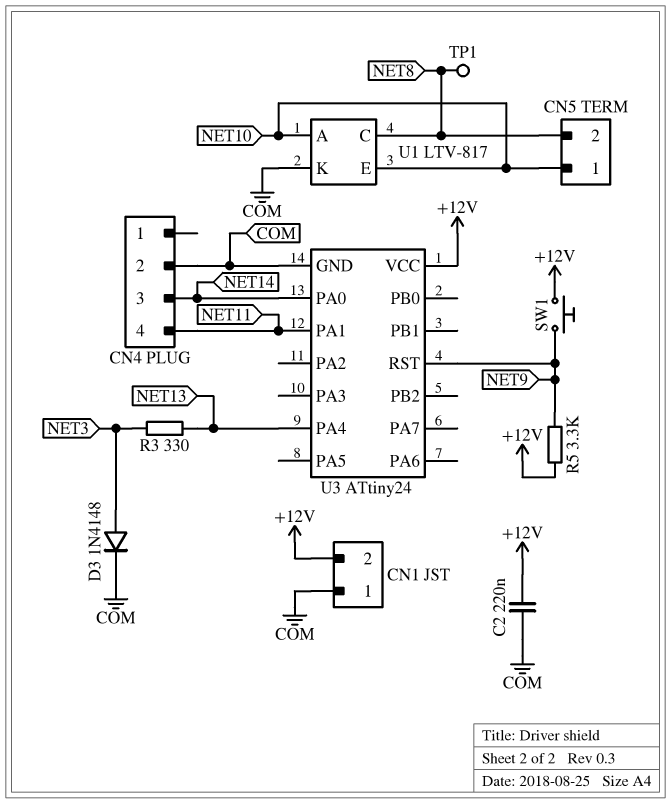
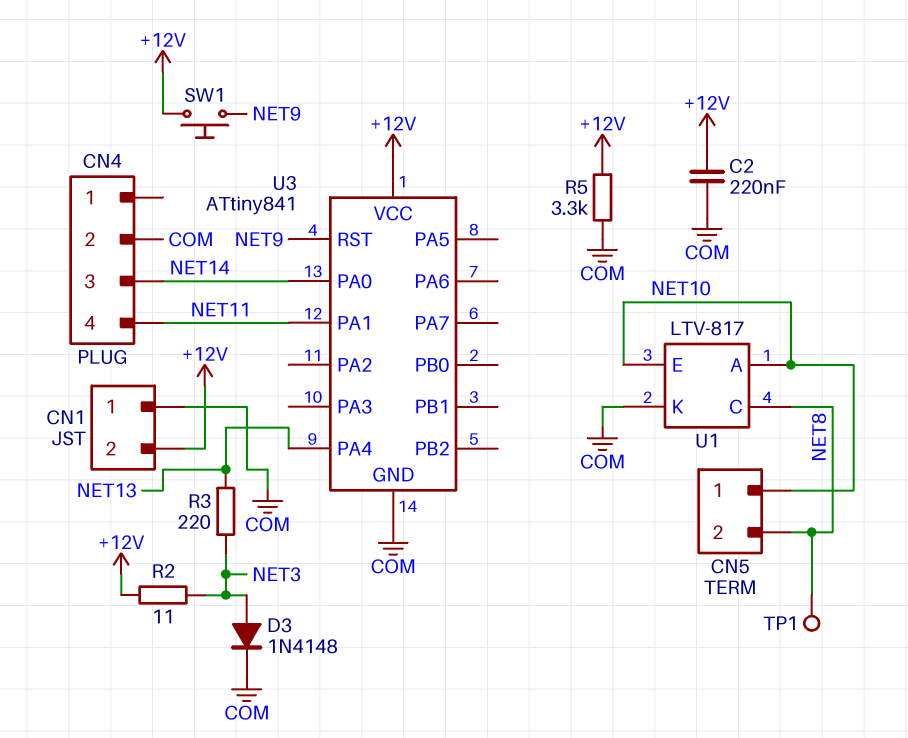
R2: none -> 11 (+12V, NET3)
R3: 330 (NET3, NET13) -> 220 (NET3, NET13)
R5: 3.3k (+12V, NET9) -> 3.3k (+12V, COM)
U3: ATtiny24 -> ATtiny841

